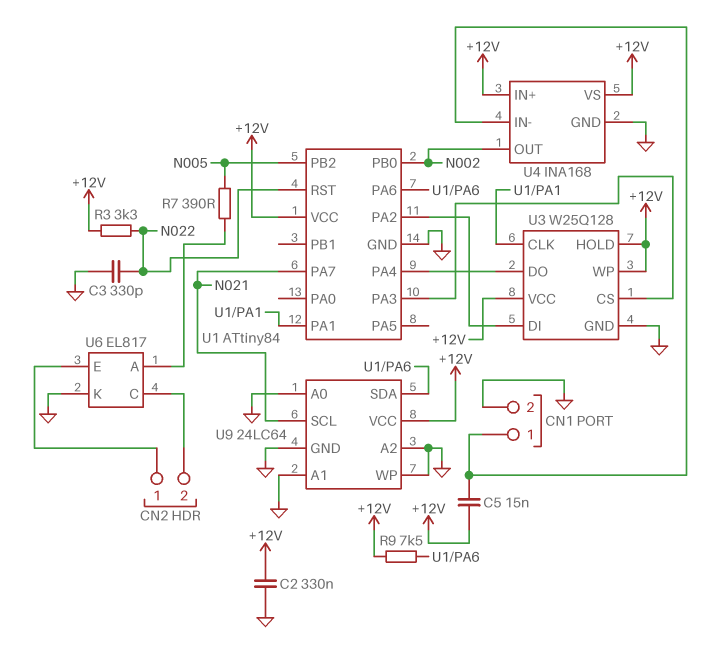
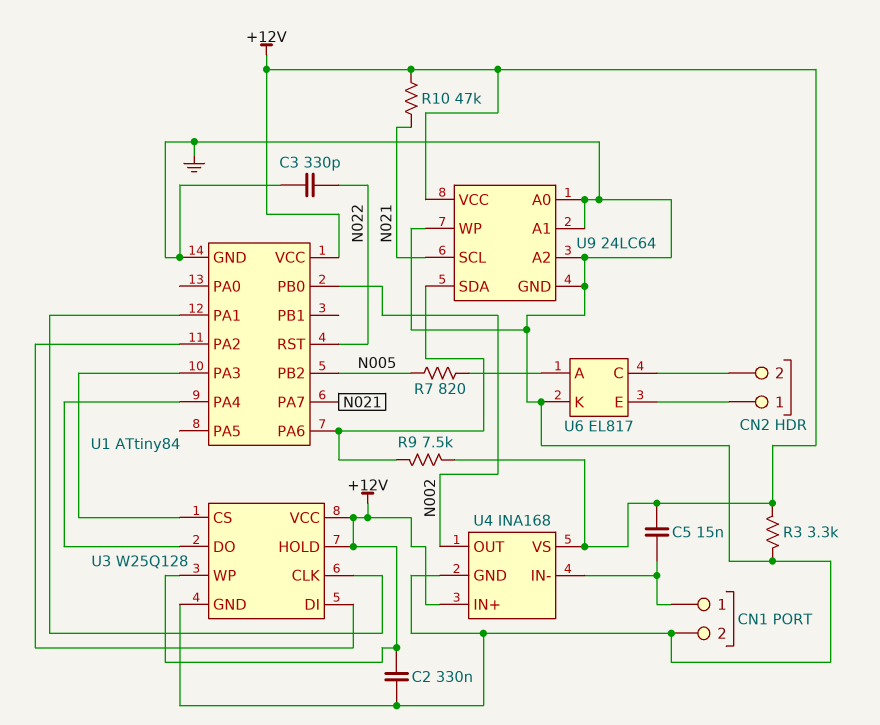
R3: 3.3k (+12V, N022) -> 3.3k (+12V, GND)
R7: 390 (N005, U6/A) -> 820 (N005, U6/A)
R10: none -> 47k (+12V, N021)

